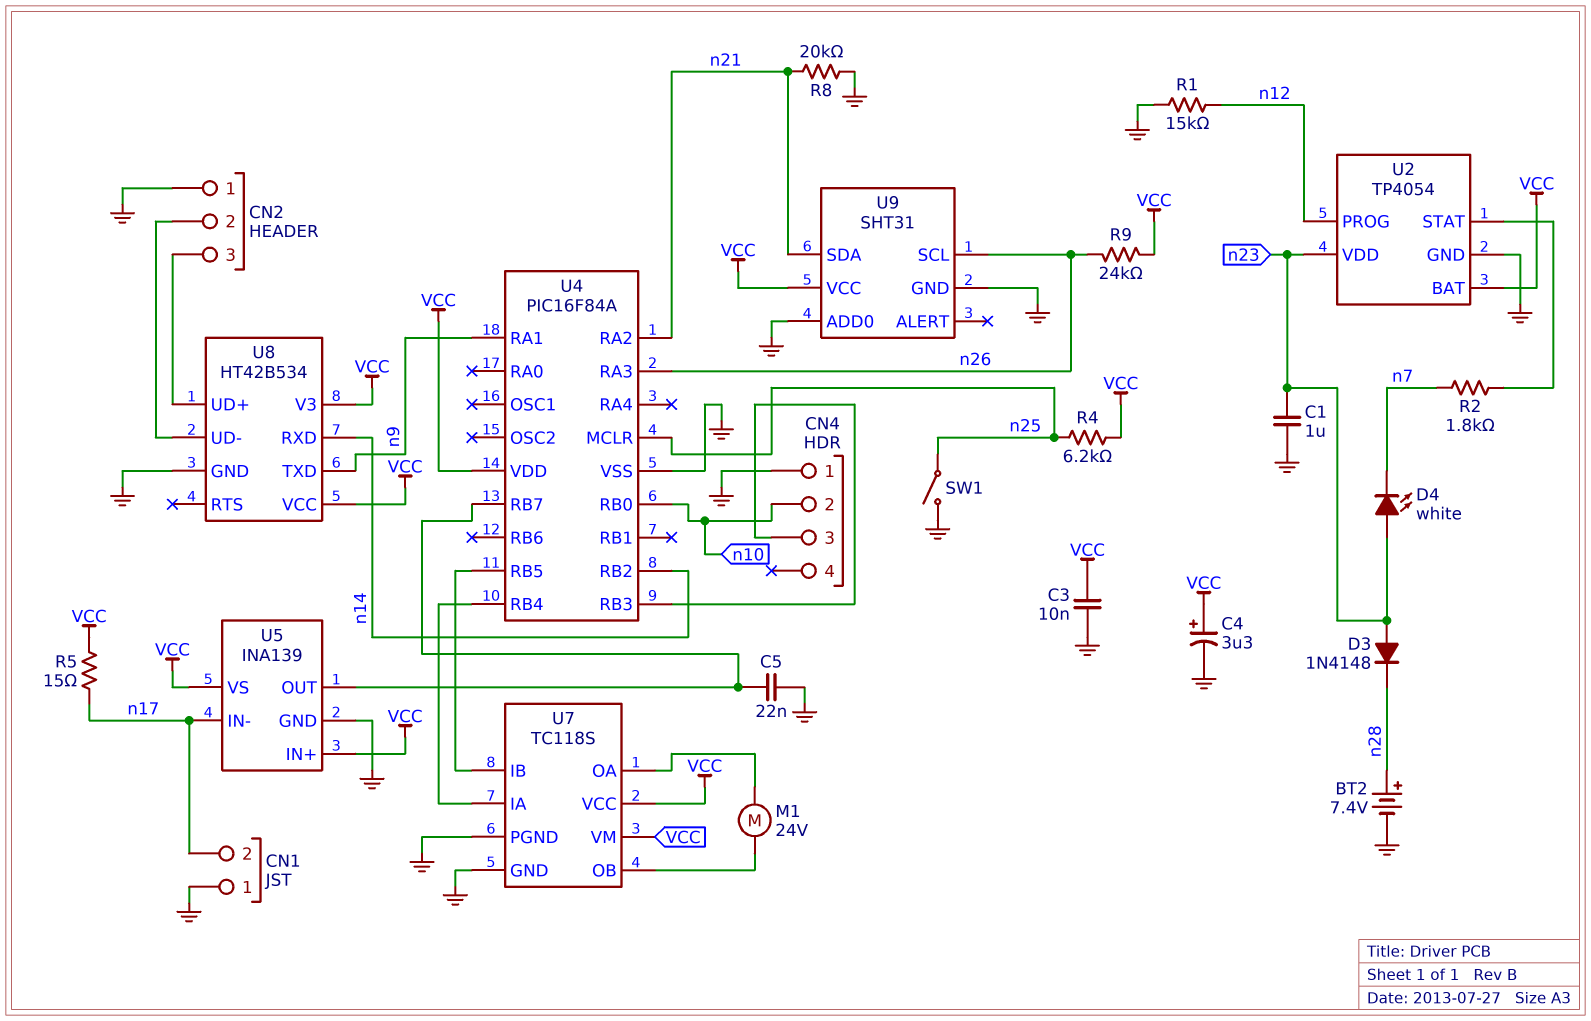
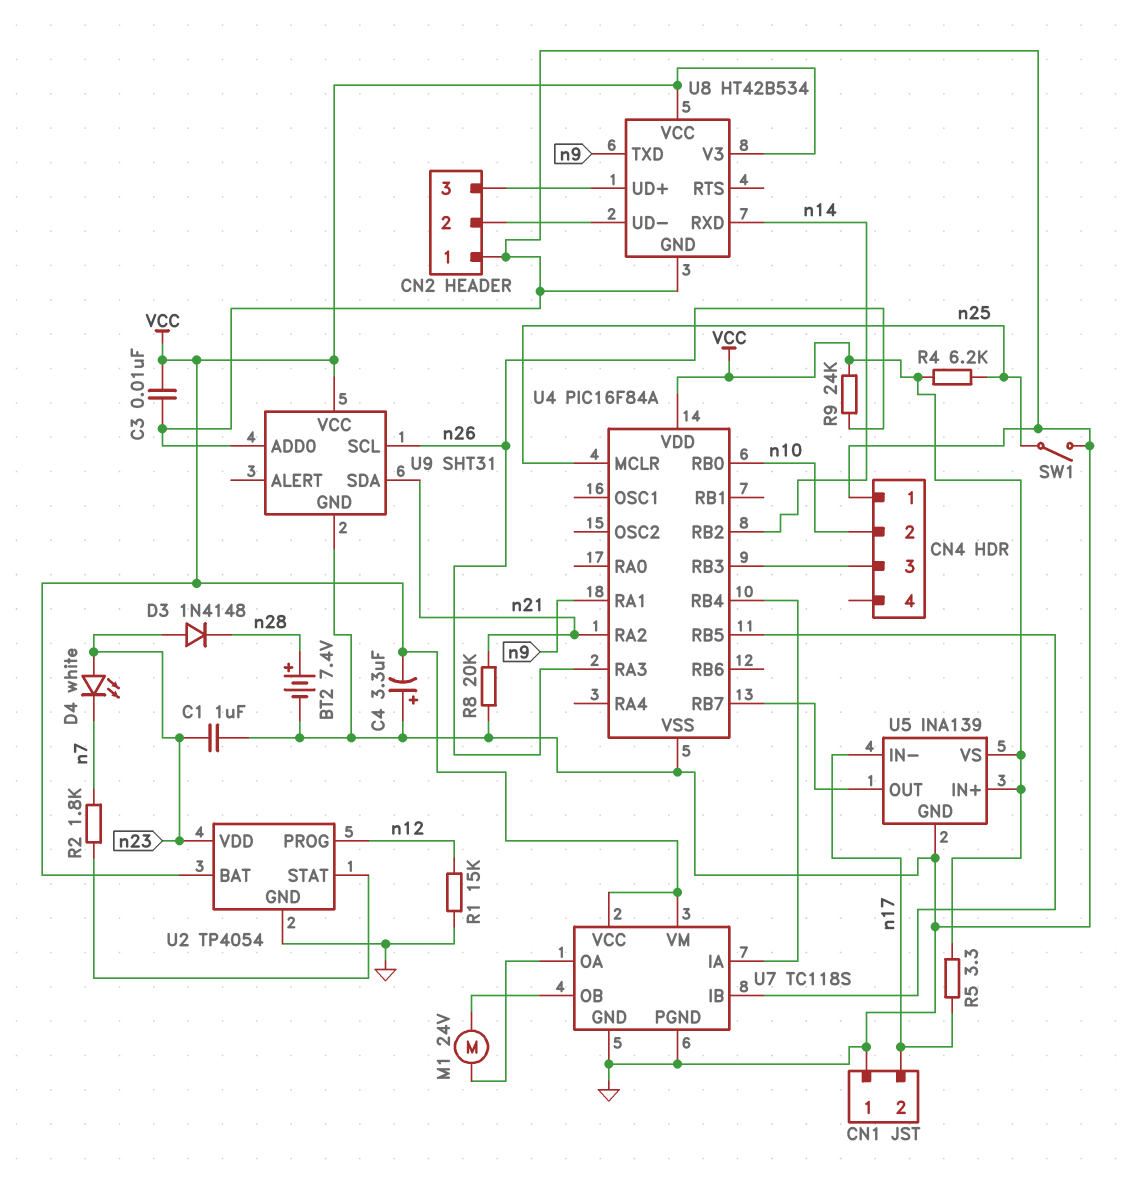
C4: 3.3uF (plus VCC, minus GND) -> 3.3uF (plus GND, minus VCC)
C5: 22nF (GND, U4/RB7) -> none
R5: 15 (VCC, n17) -> 3.3 (VCC, n17)

